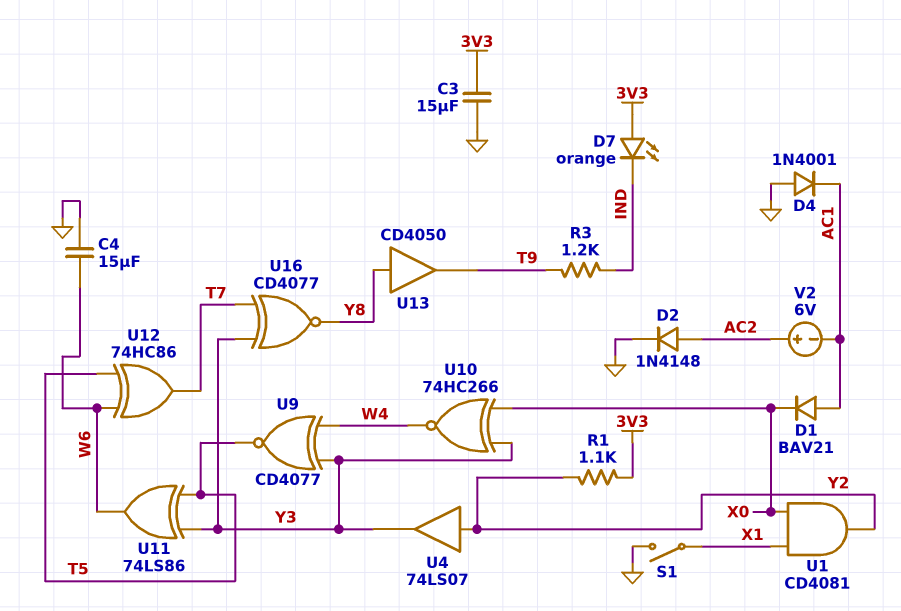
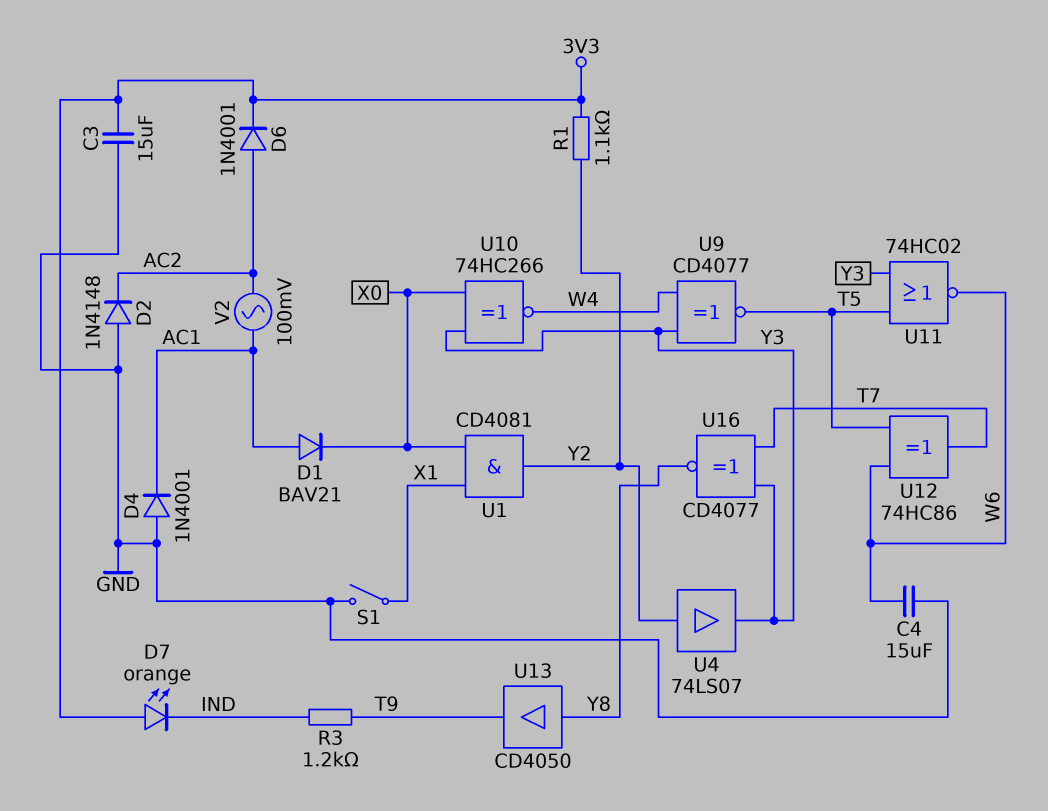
D2: diode 1N4148 (A AC2, K GND) -> diode 1N4148 (A GND, K AC2)
D6: none -> diode 1N4001 (A AC2, K 3V3)
U11: XOR 74LS86 (in T5, in Y3, out W6) -> NOR 74HC02 (in T5, in Y3, out W6)
V2: 6V (plus AC2, minus AC1) -> AC 100mV (AC1, AC2)

